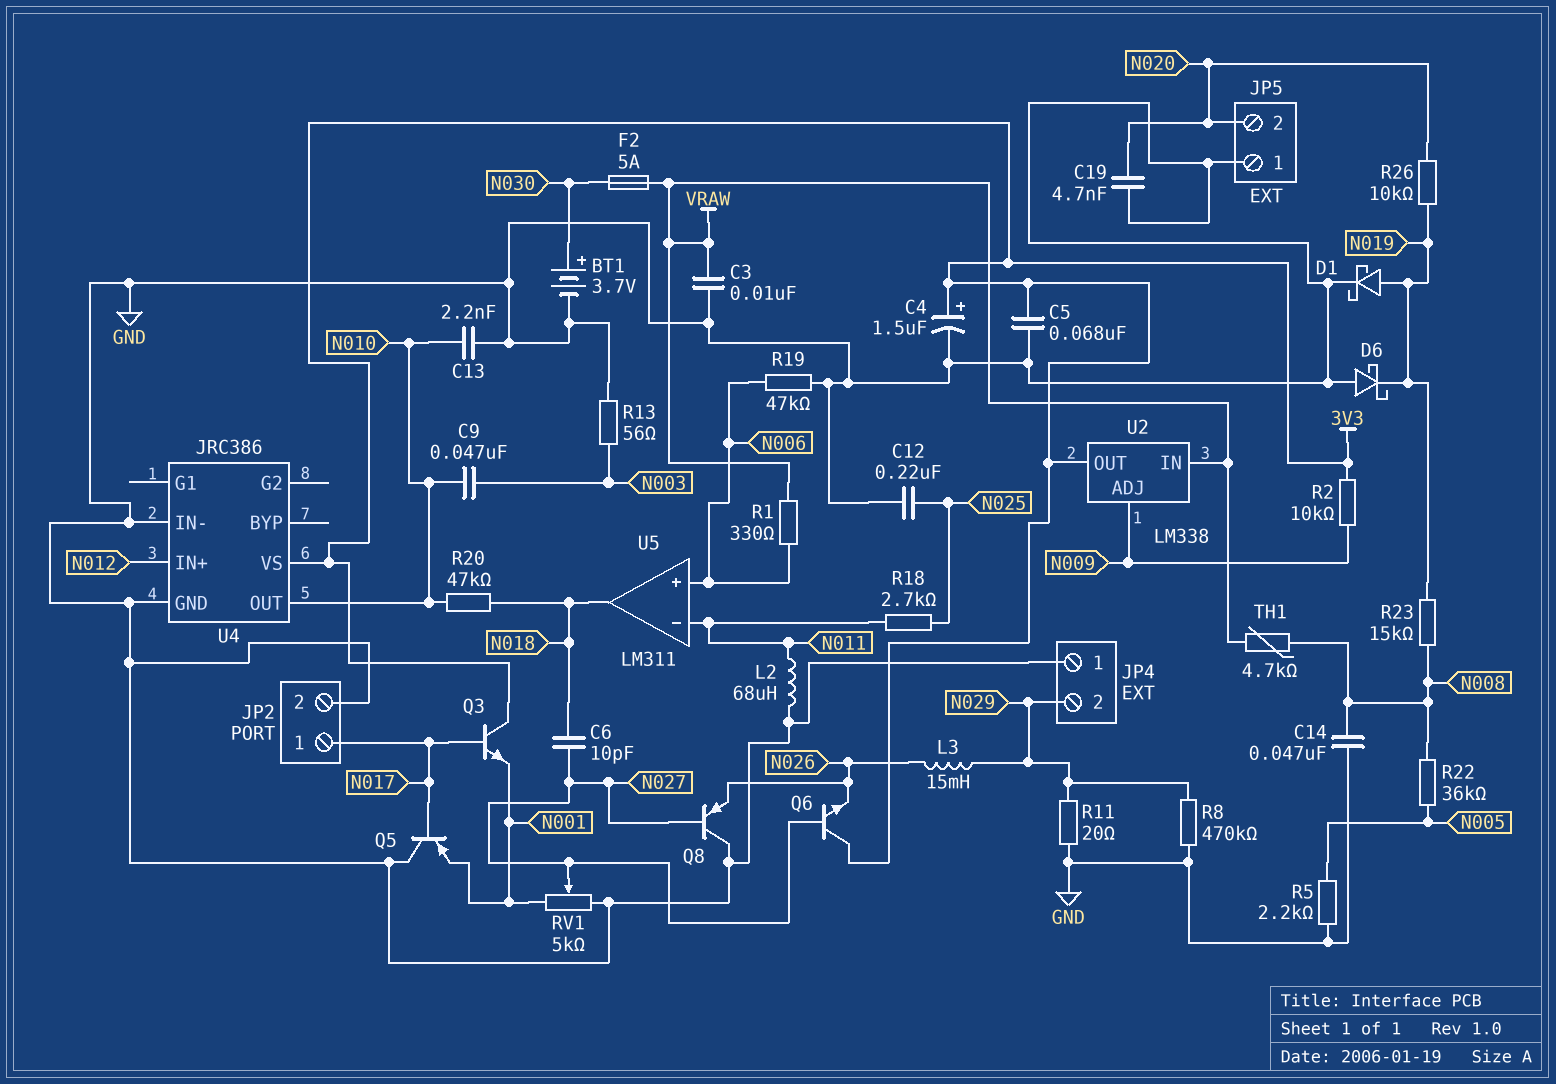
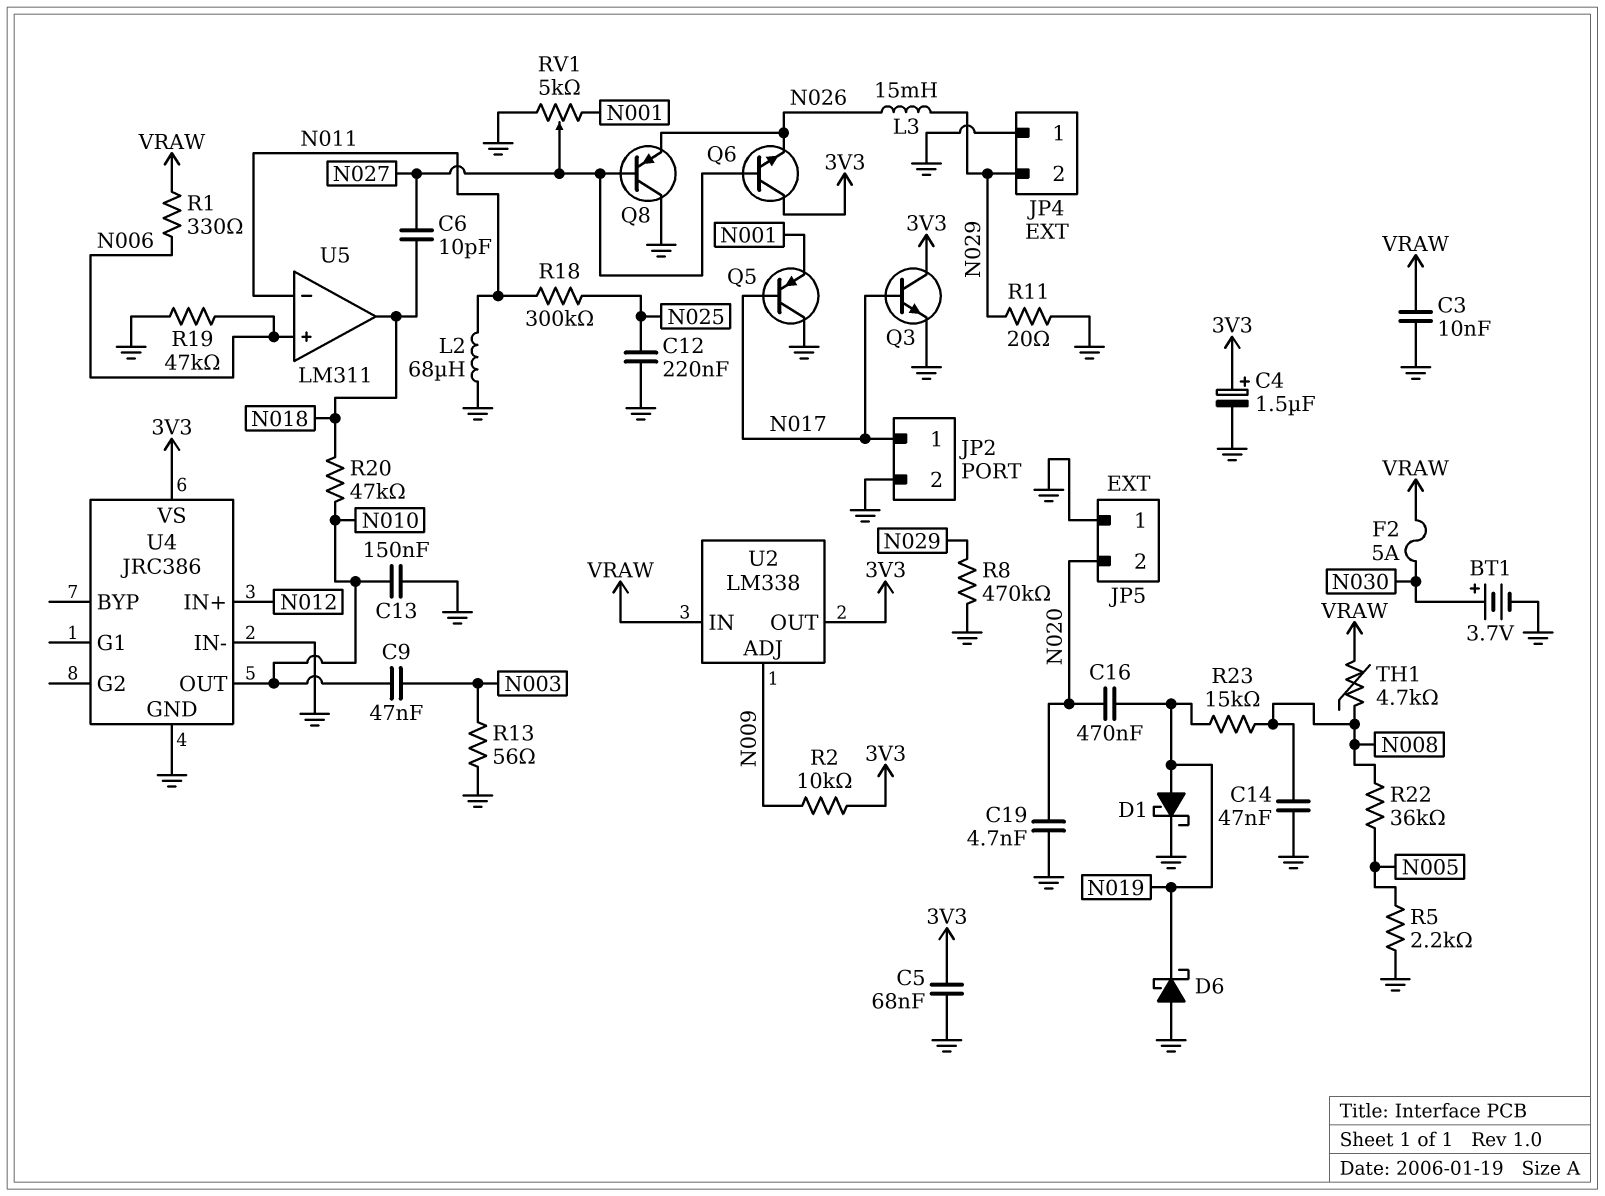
C13: 2.2nF (GND, N010) -> 150nF (GND, N010)
C16: none -> 470nF (N019, N020)
Q3: NPN (B N017, C 3V3, E N001) -> NPN (B N017, C 3V3, E GND)
R18: 2.7k (N011, N025) -> 300k (N011, N025)
R26: 10k (N019, N020) -> none

